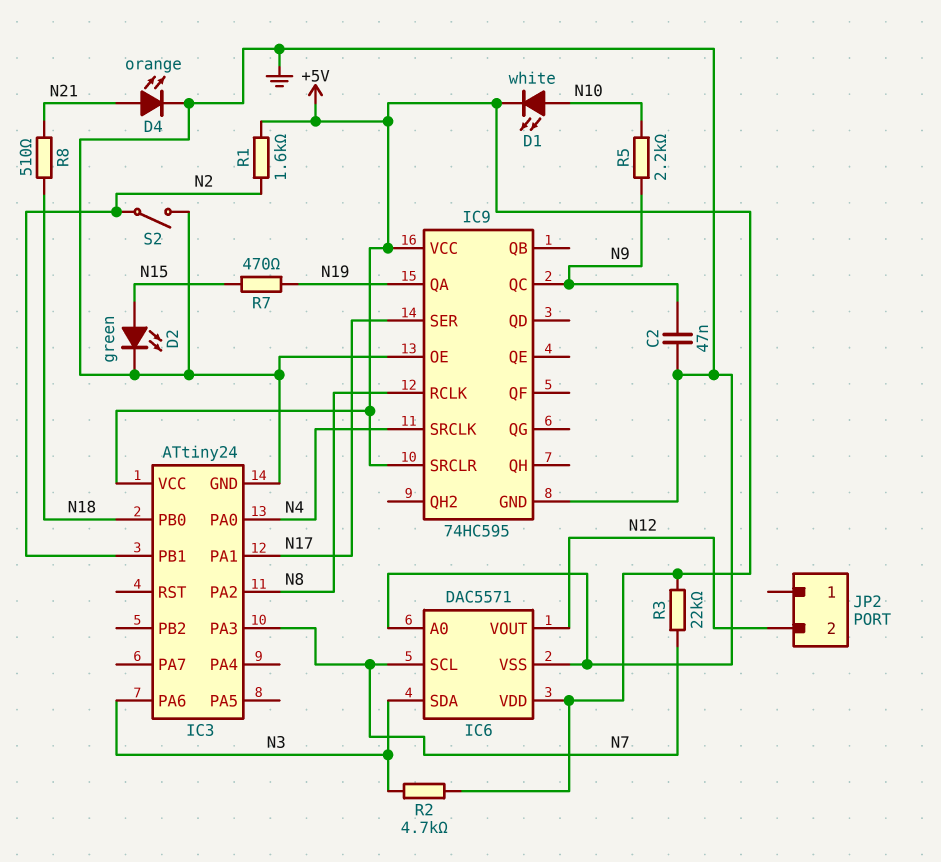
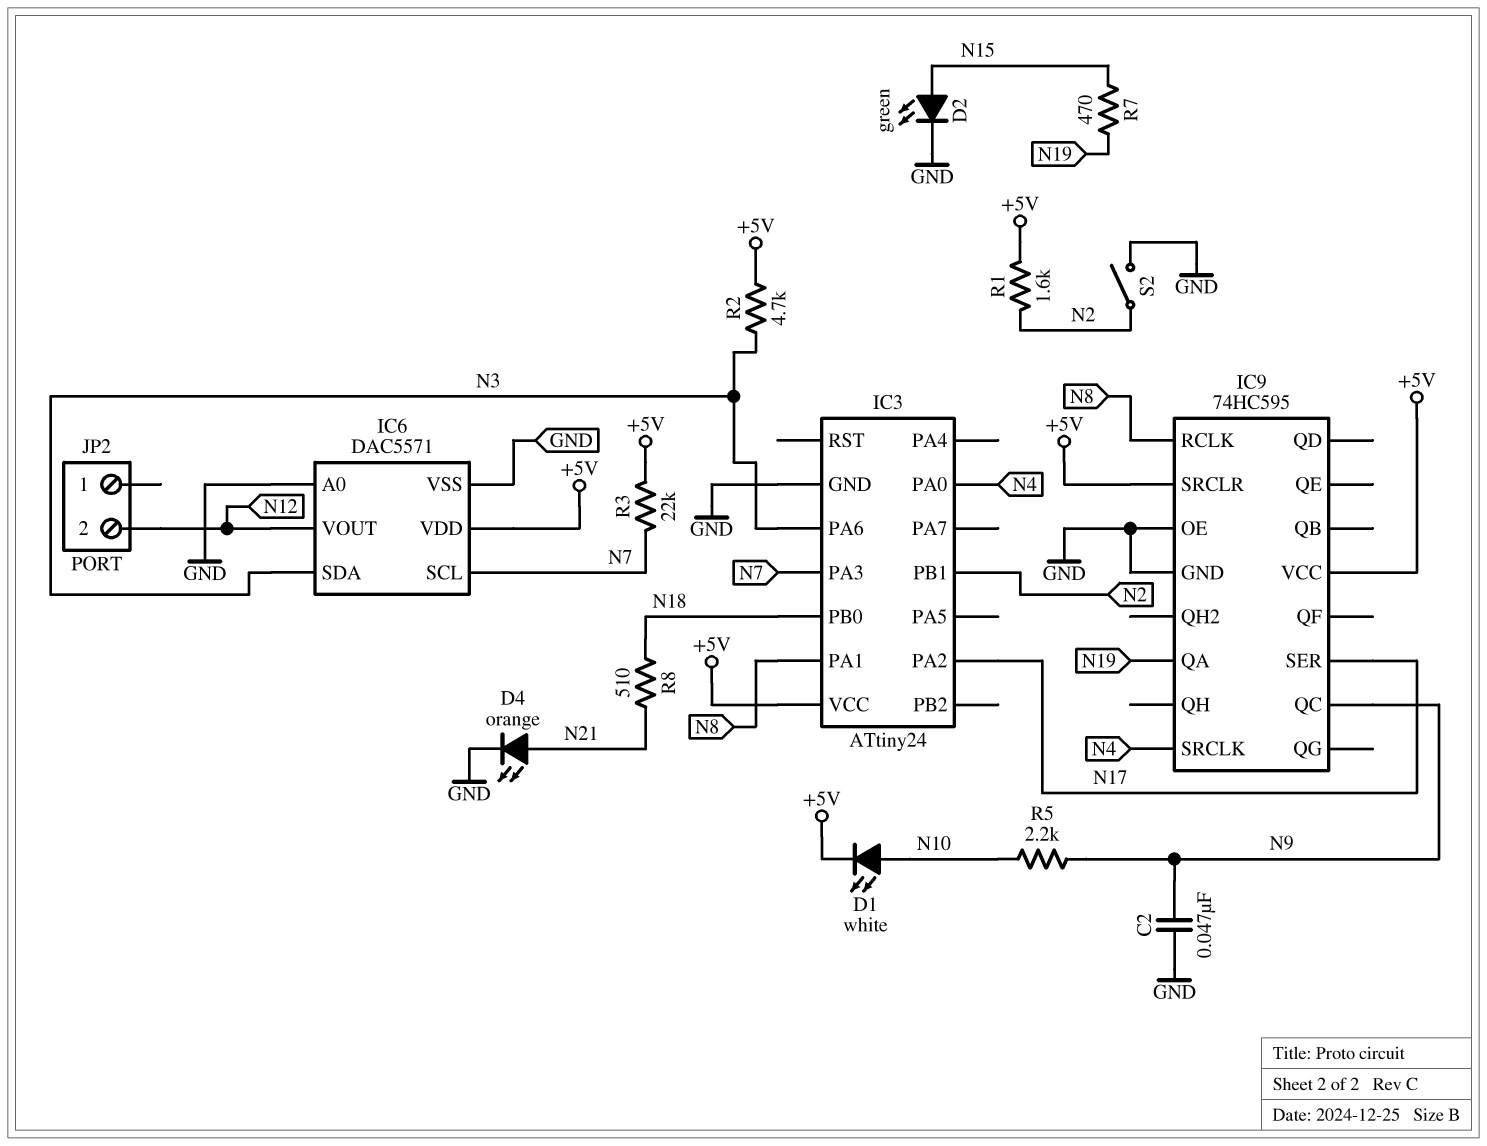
IC3 pin PA1: N17 -> N8
IC3 pin PA2: N8 -> N17

